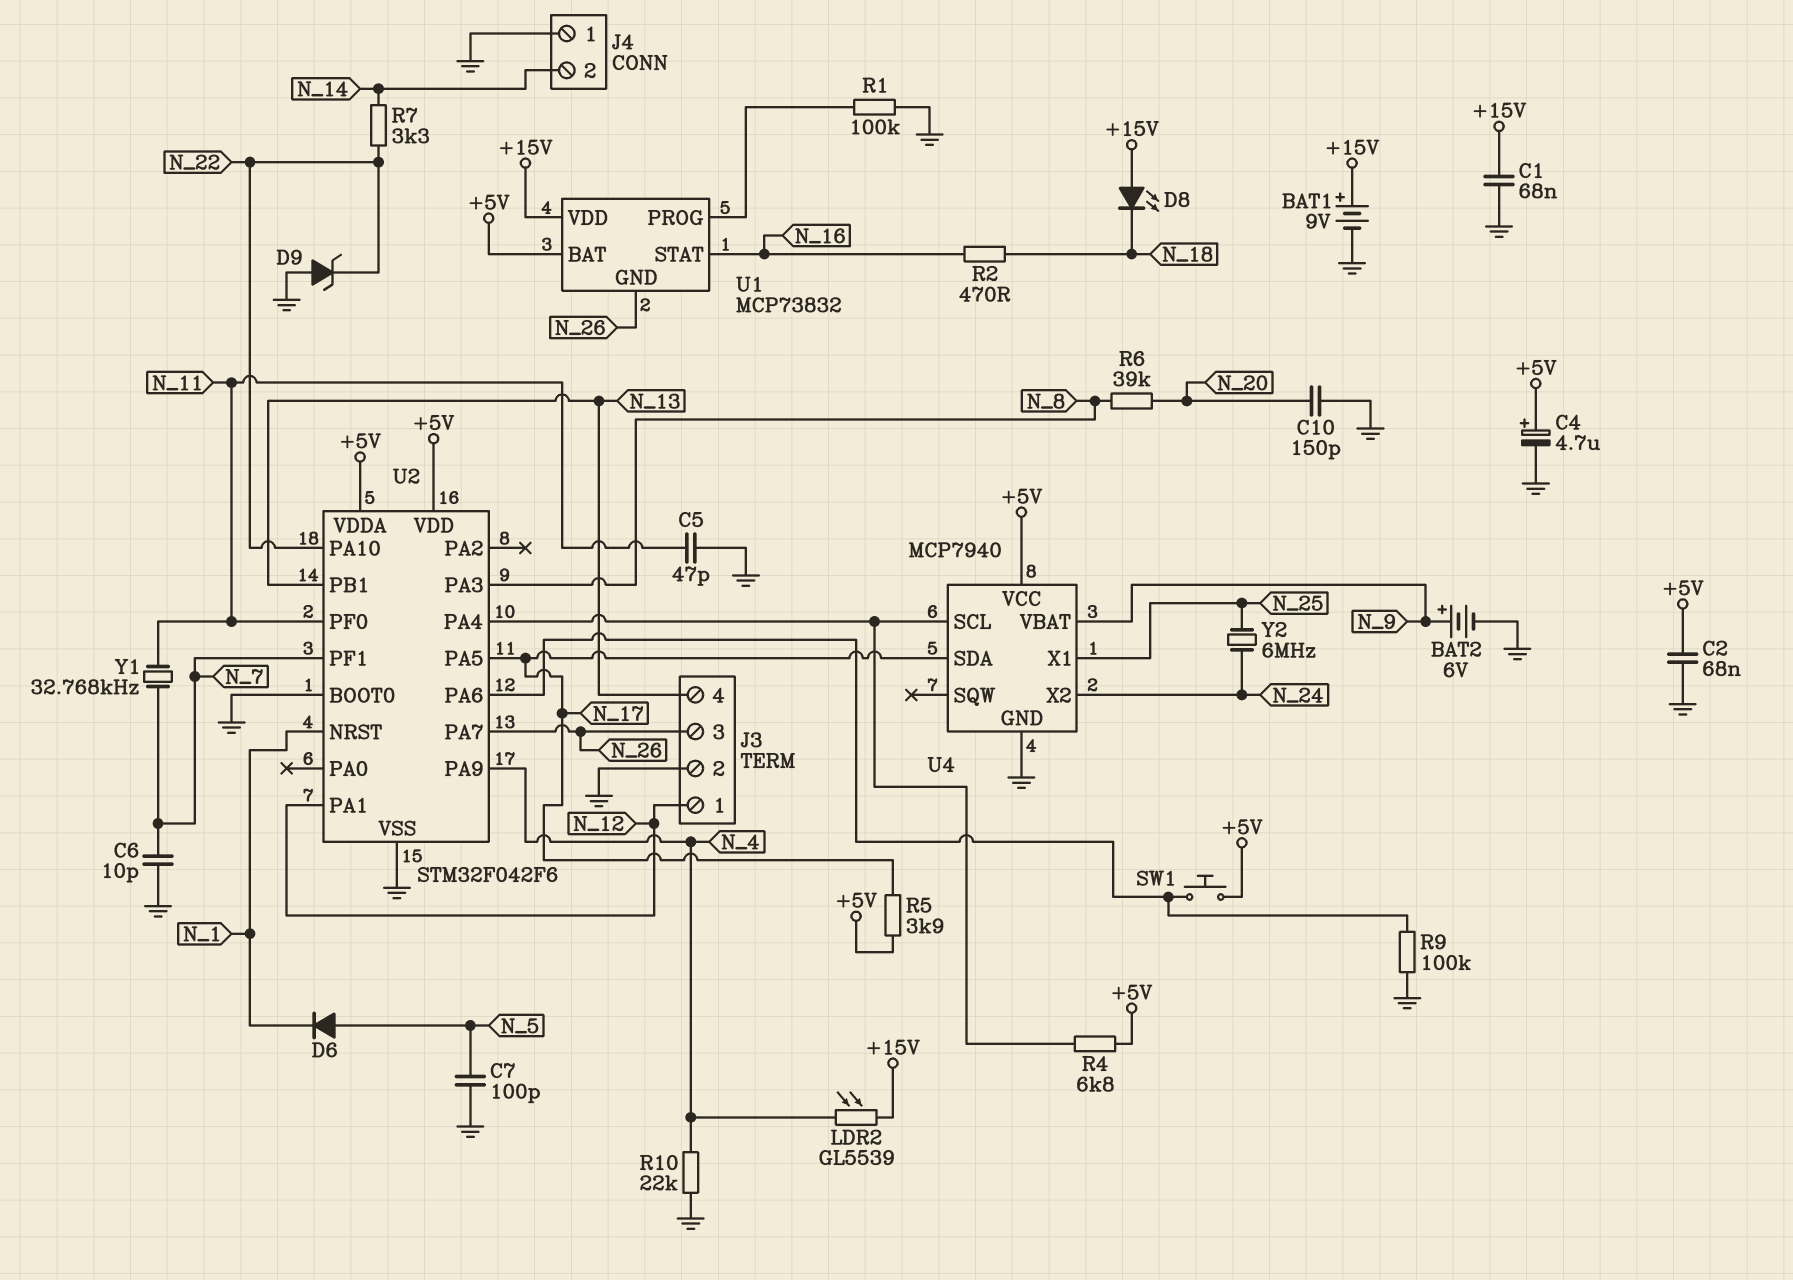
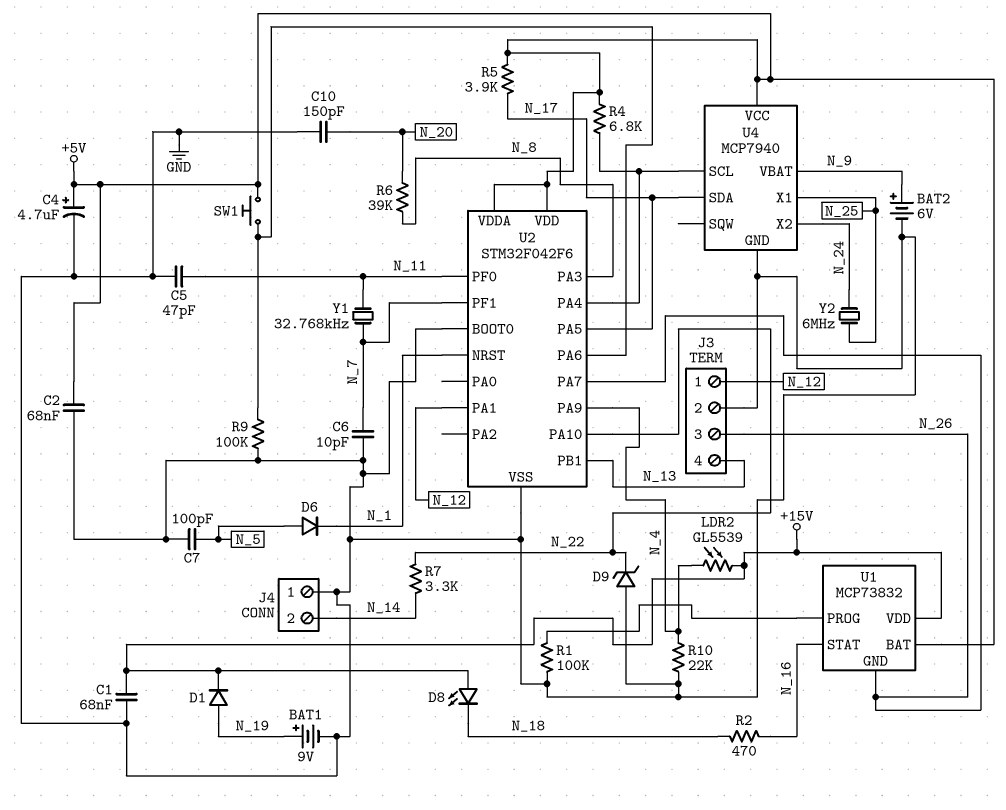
BAT1: 9V (plus +15V, minus GND) -> 9V (plus N_19, minus GND)
D1: none -> diode (A N_19, K +15V)

